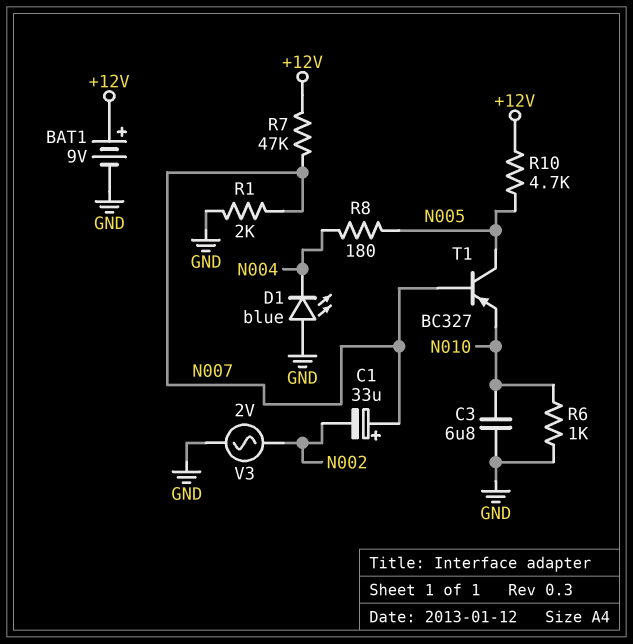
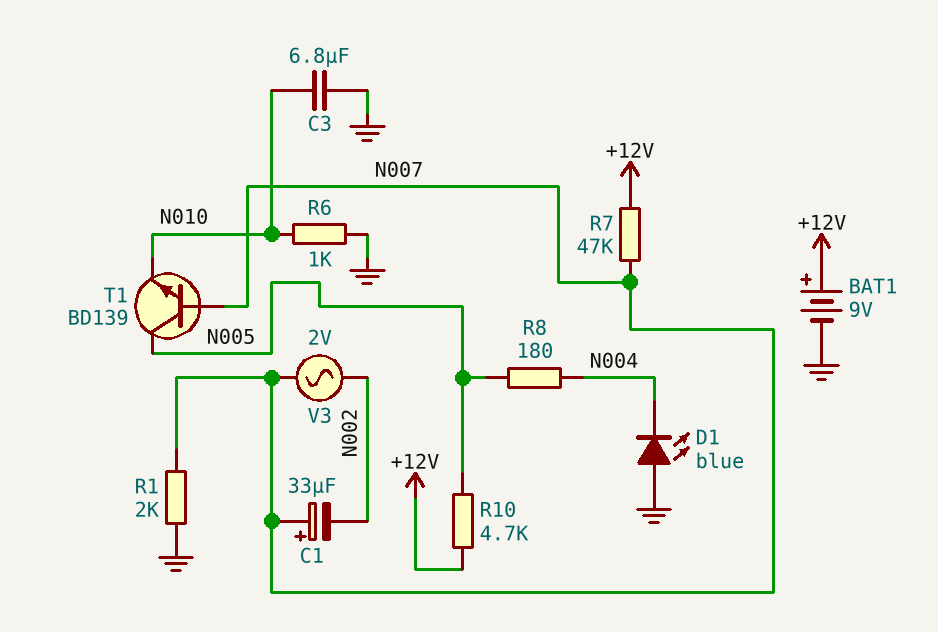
T1: PNP BC327 (B N007, C N005, E N010) -> NPN BD139 (B N007, C N005, E N010)
V3: AC 2V (GND, N002) -> AC 2V (N002, N007)

